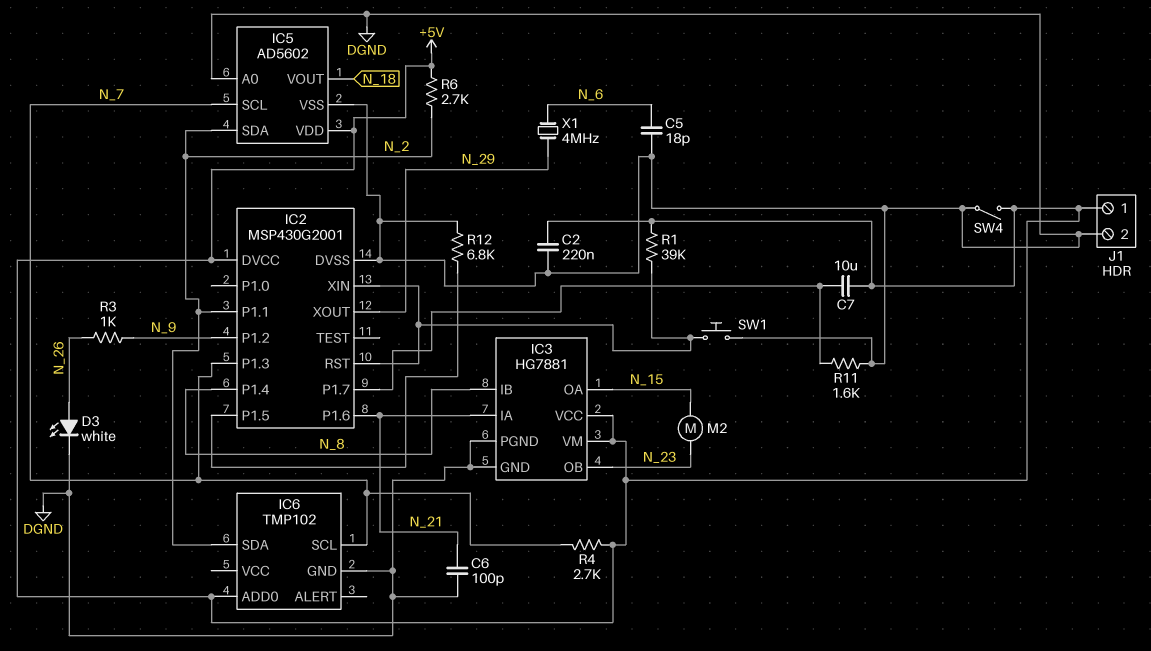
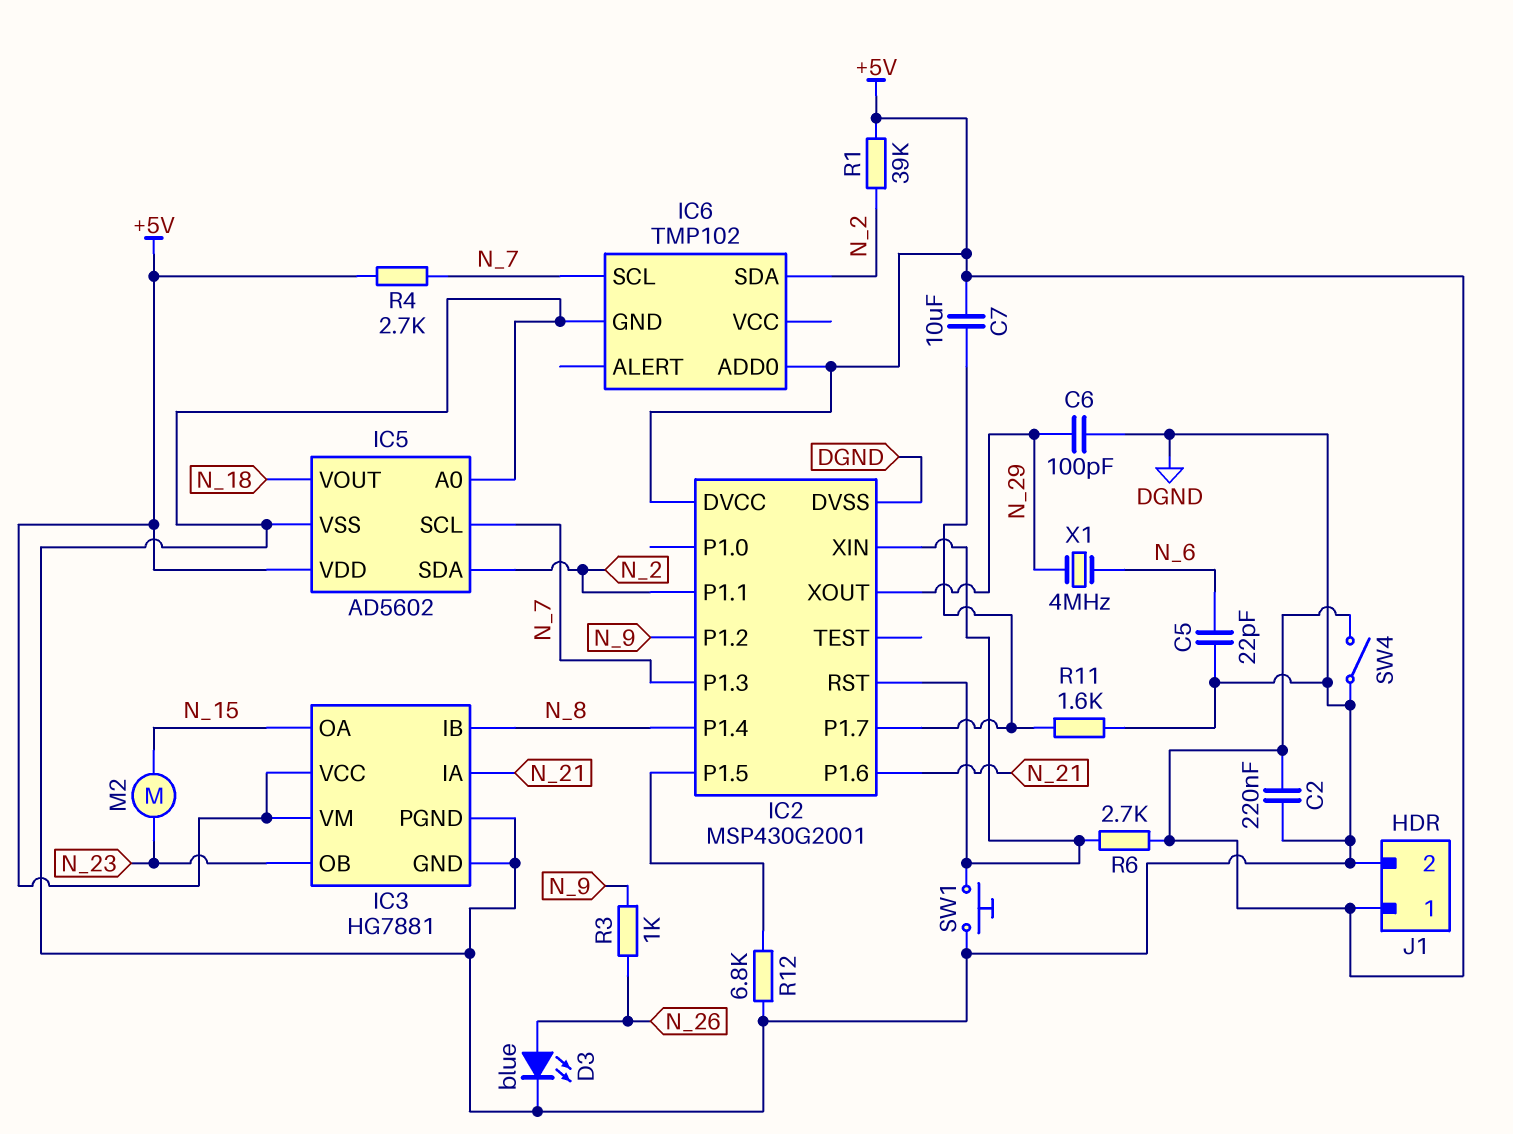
C5: 18pF (DGND, N_6) -> 22pF (DGND, N_6)
C6: 100pF (DGND, N_21) -> 100pF (DGND, N_29)
D3: LED white (A N_26, K DGND) -> LED blue (A N_26, K DGND)
R1: 39k (+5V, IC2/RST) -> 39k (+5V, N_2)
R6: 2.7k (+5V, N_2) -> 2.7k (+5V, IC2/RST)

